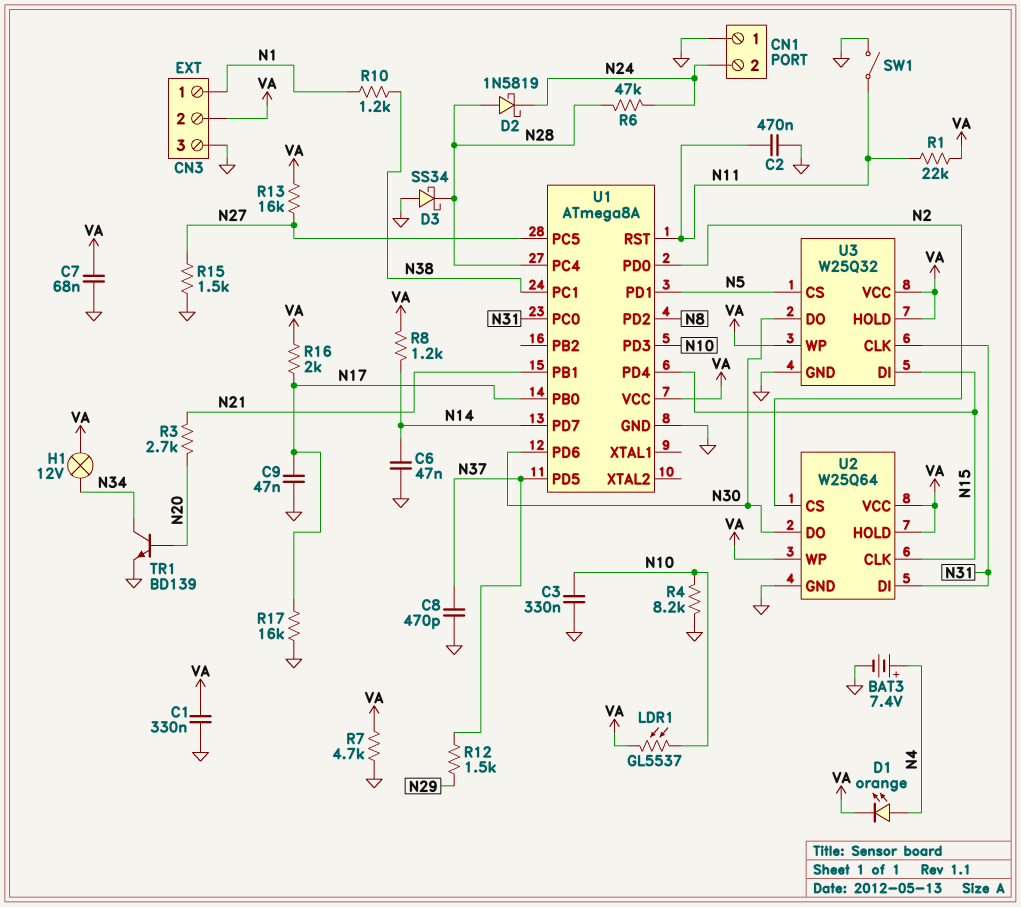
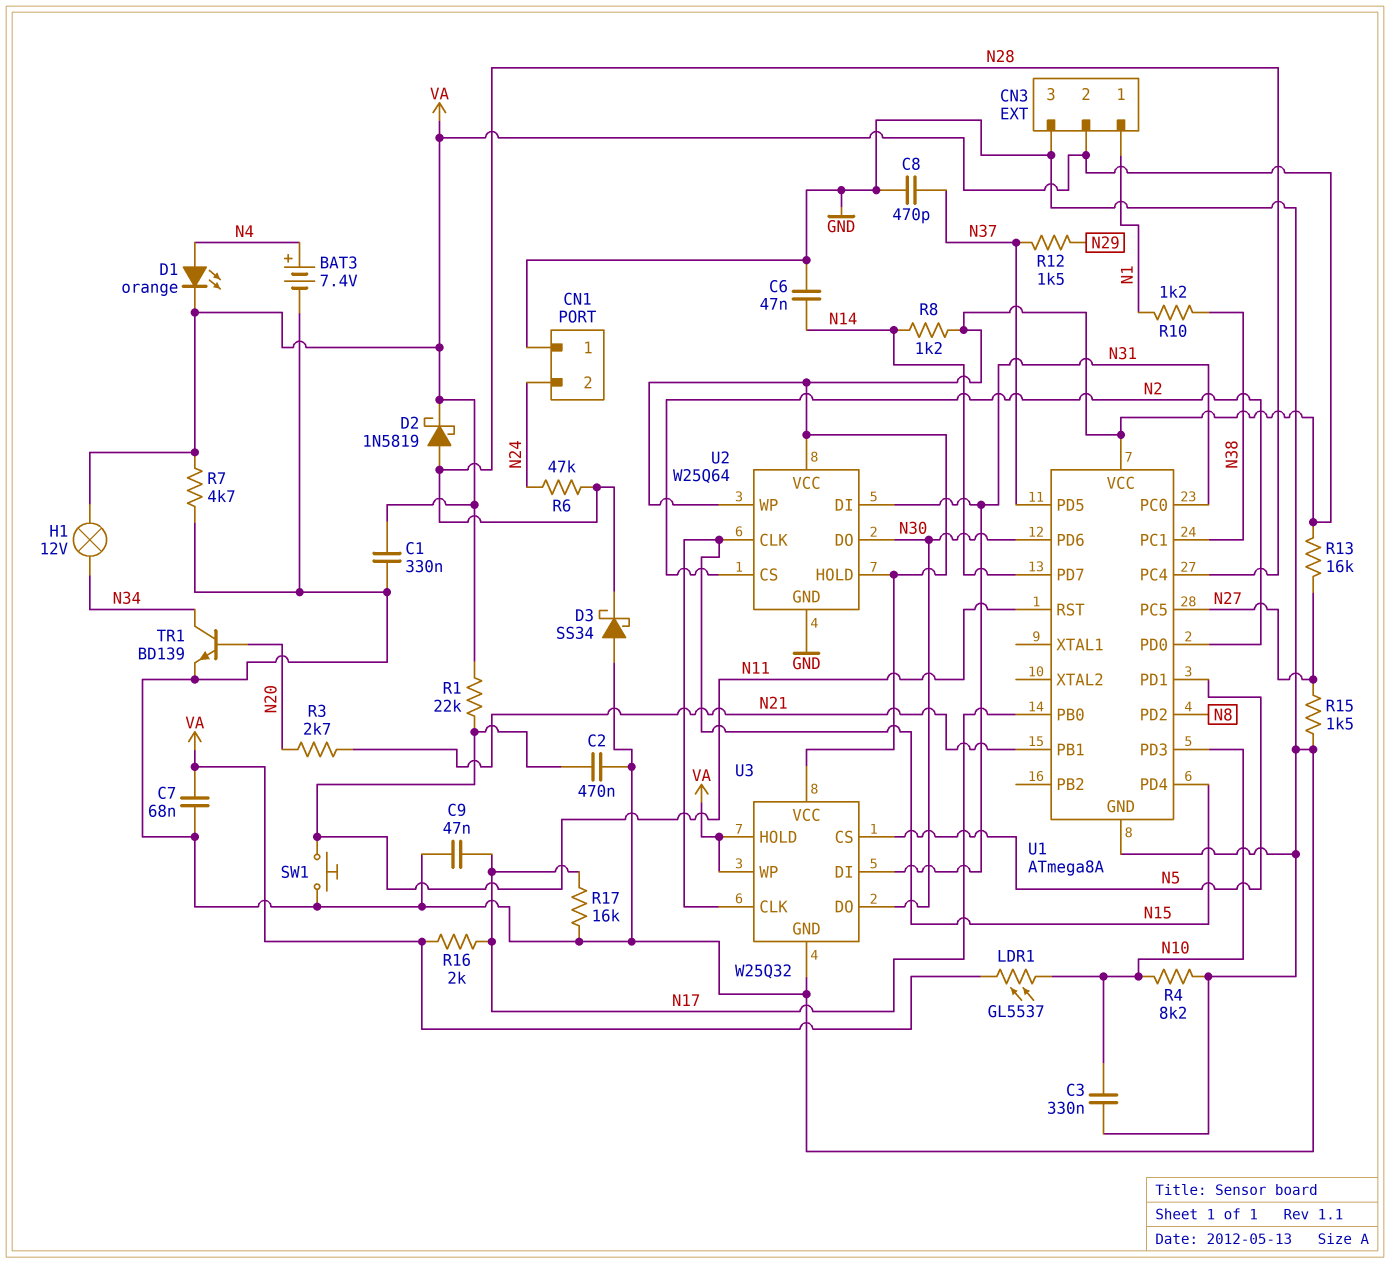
D2: schottky 1N5819 (A N28, K N24) -> schottky 1N5819 (A N28, K VA)
SW1: switch (GND, N11) -> button (GND, N11)
U3 pin CLK: N31 -> N15
U3 pin DI: N15 -> N31

